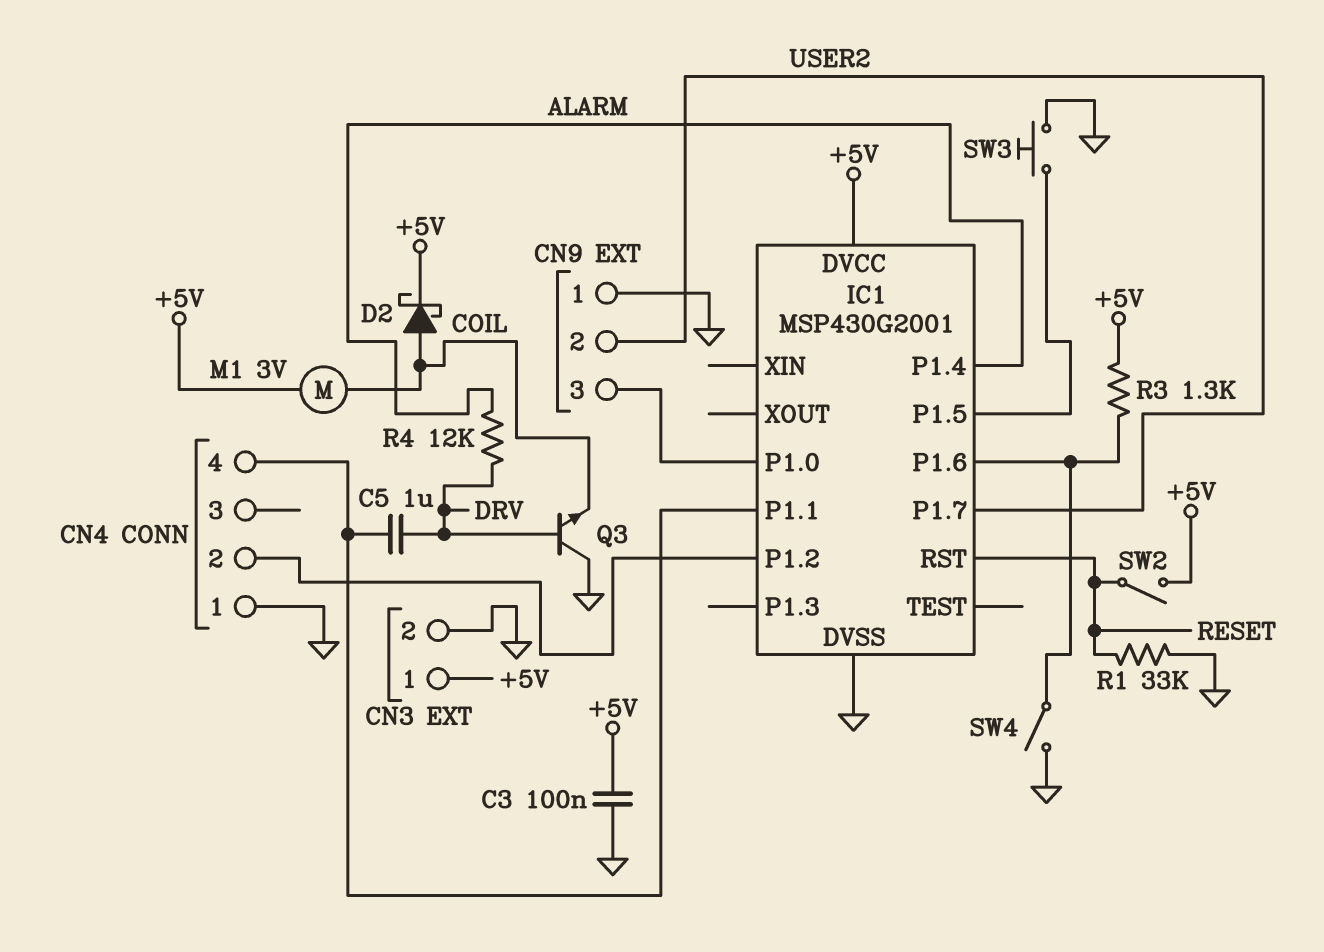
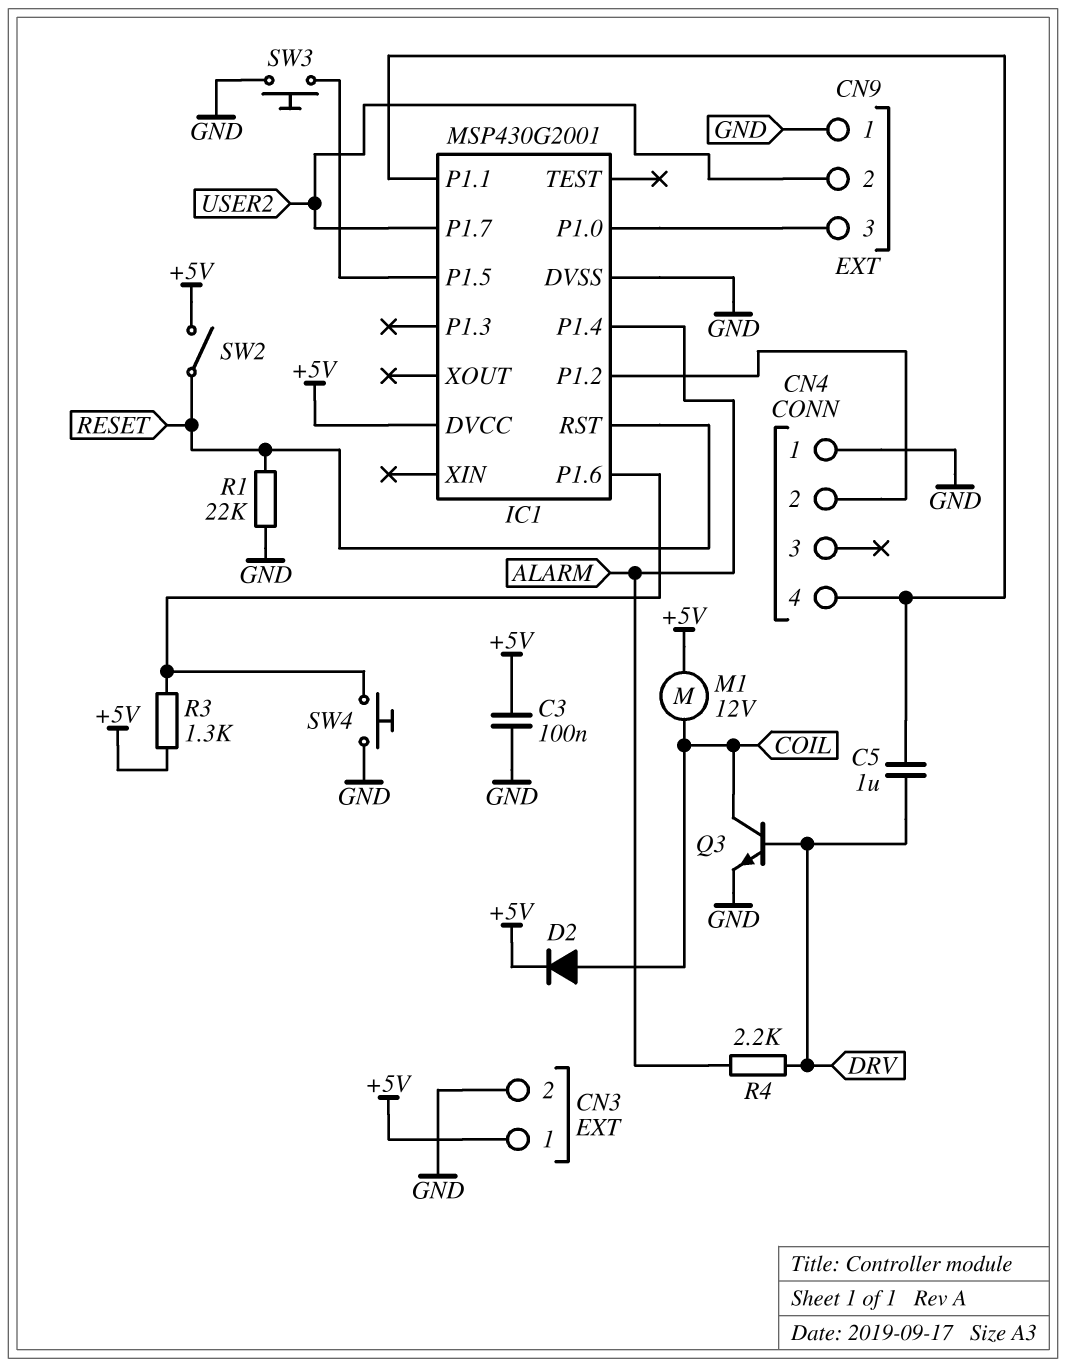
D2: schottky (A COIL, K +5V) -> diode (A COIL, K +5V)
M1: motor 3V (+5V, COIL) -> motor 12V (+5V, COIL)
Q3: NPN (B DRV, C GND, E COIL) -> NPN (B DRV, C COIL, E GND)
R1: 33k (GND, RESET) -> 22k (GND, RESET)
R4: 12k (ALARM, DRV) -> 2.2k (ALARM, DRV)
SW4: switch (GND, IC1/P1.6) -> button (GND, IC1/P1.6)

